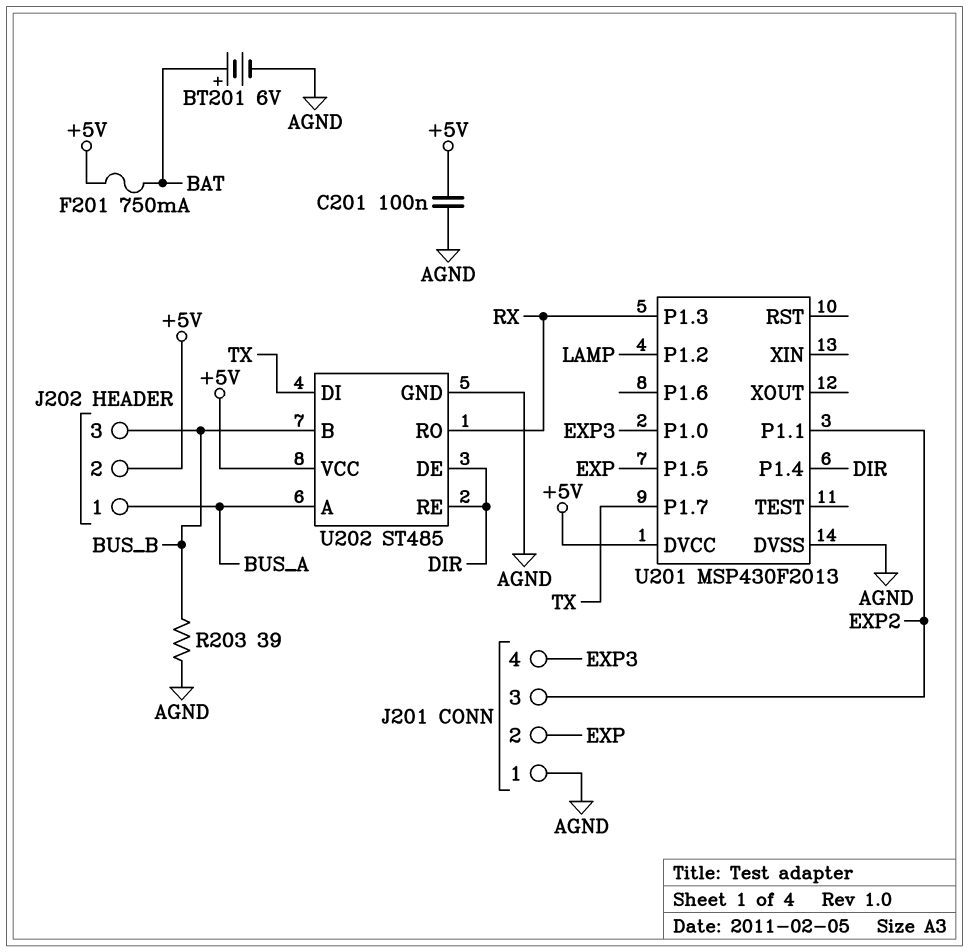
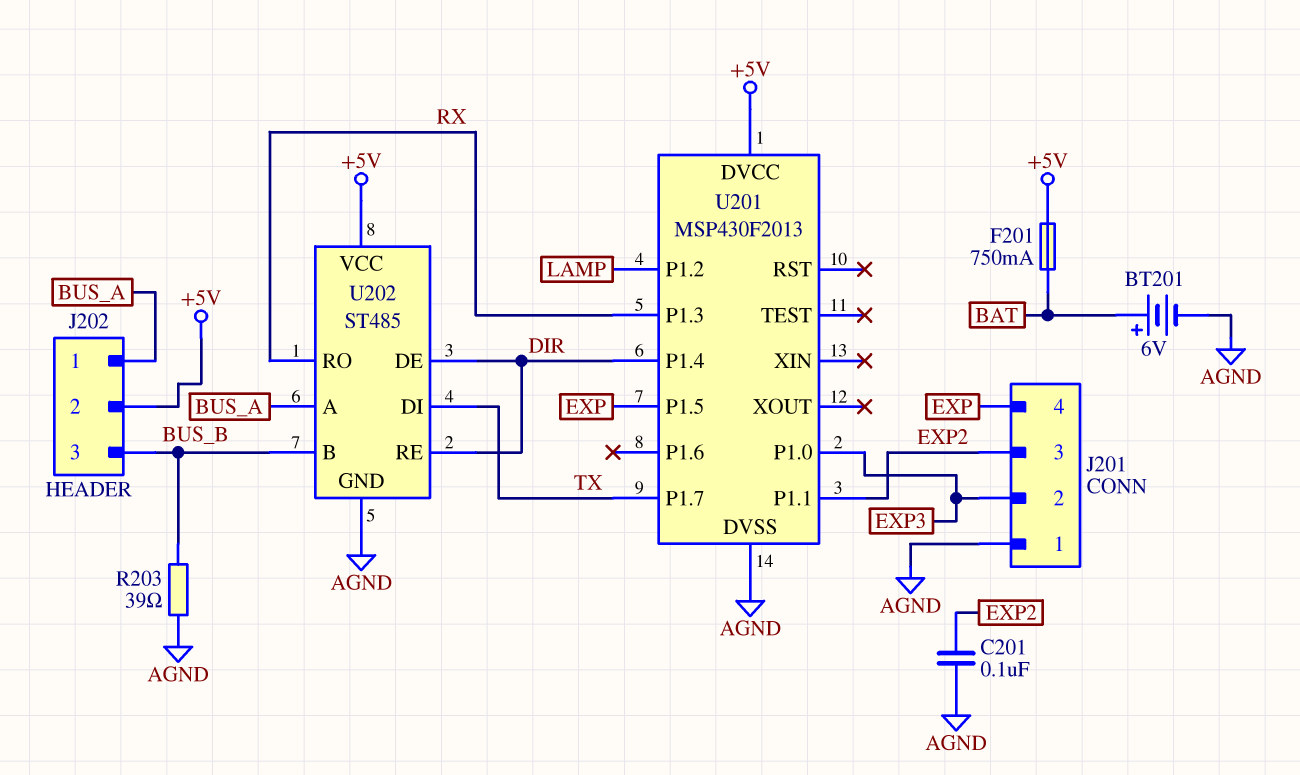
C201: 100nF (+5V, AGND) -> 100nF (AGND, EXP2)
J201 pin 2: EXP -> EXP3
J201 pin 4: EXP3 -> EXP

